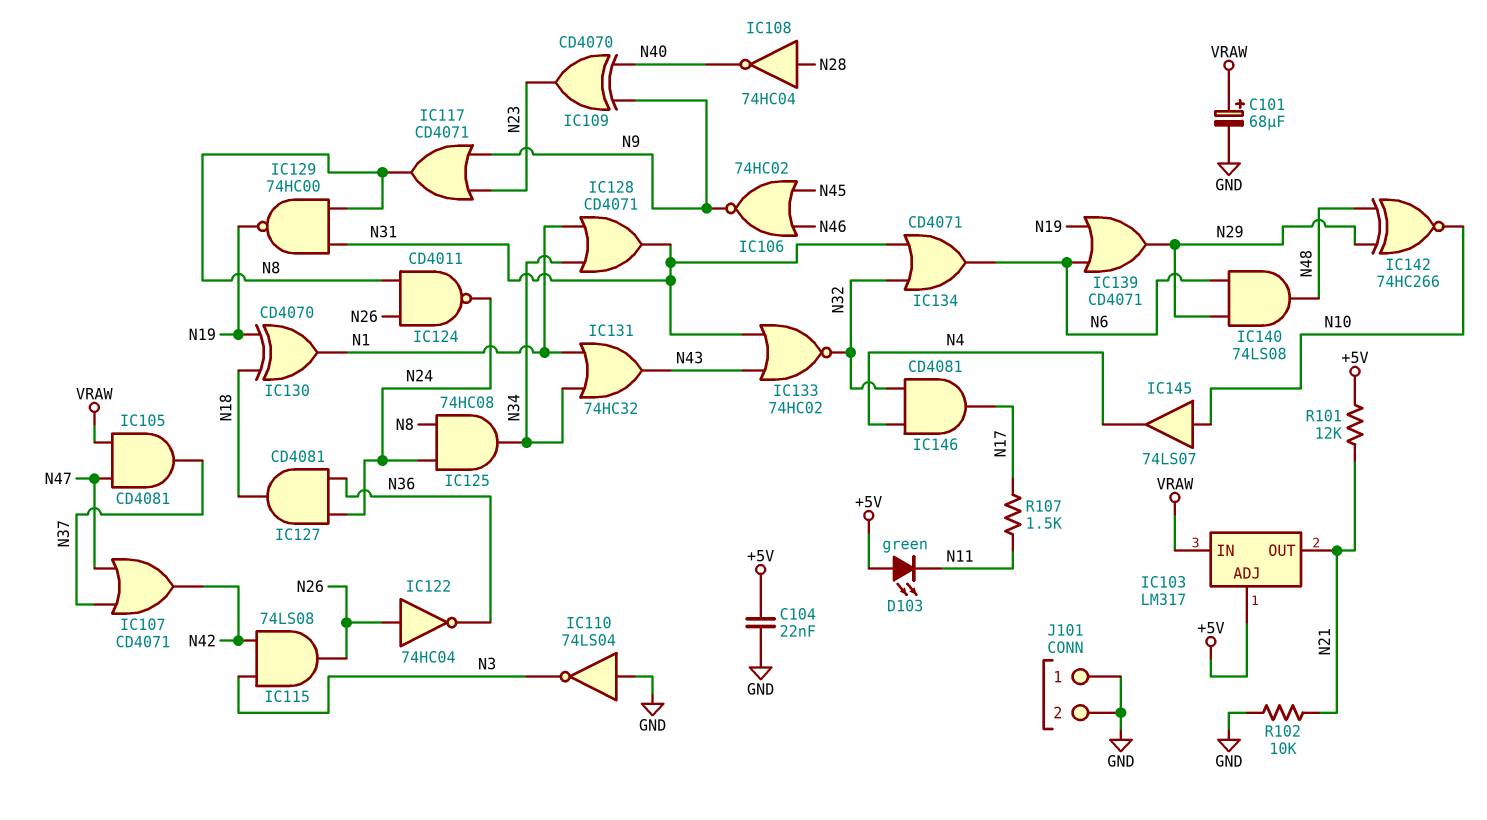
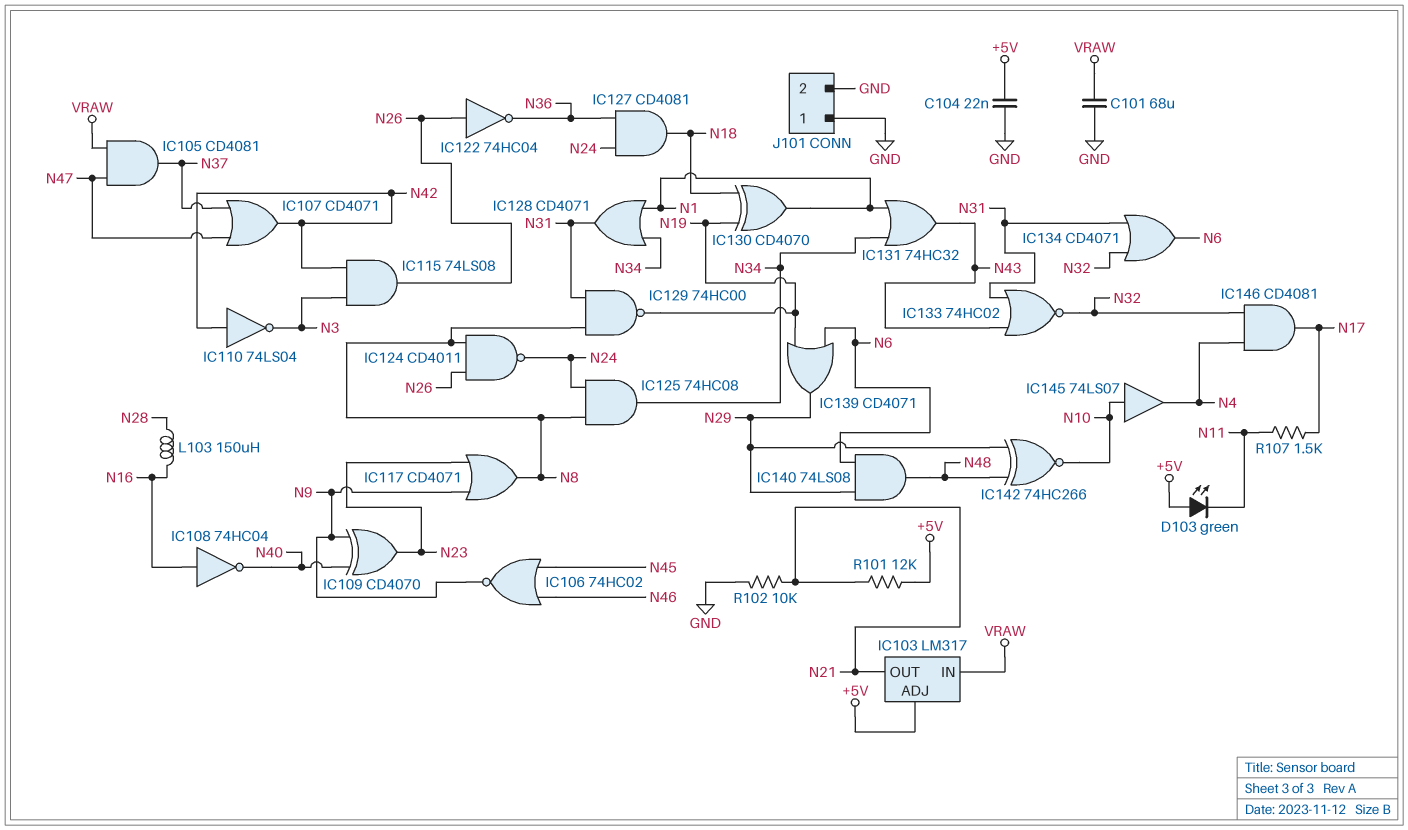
C101: 68uF (plus VRAW, minus GND) -> 68uF (GND, VRAW)
IC108: NOT 74HC04 (in N28, out N40) -> NOT 74HC04 (in N16, out N40)
IC110: NOT 74LS04 (in GND, out N3) -> NOT 74LS04 (in N42, out N3)
L103: none -> 150uH (N16, N28)

